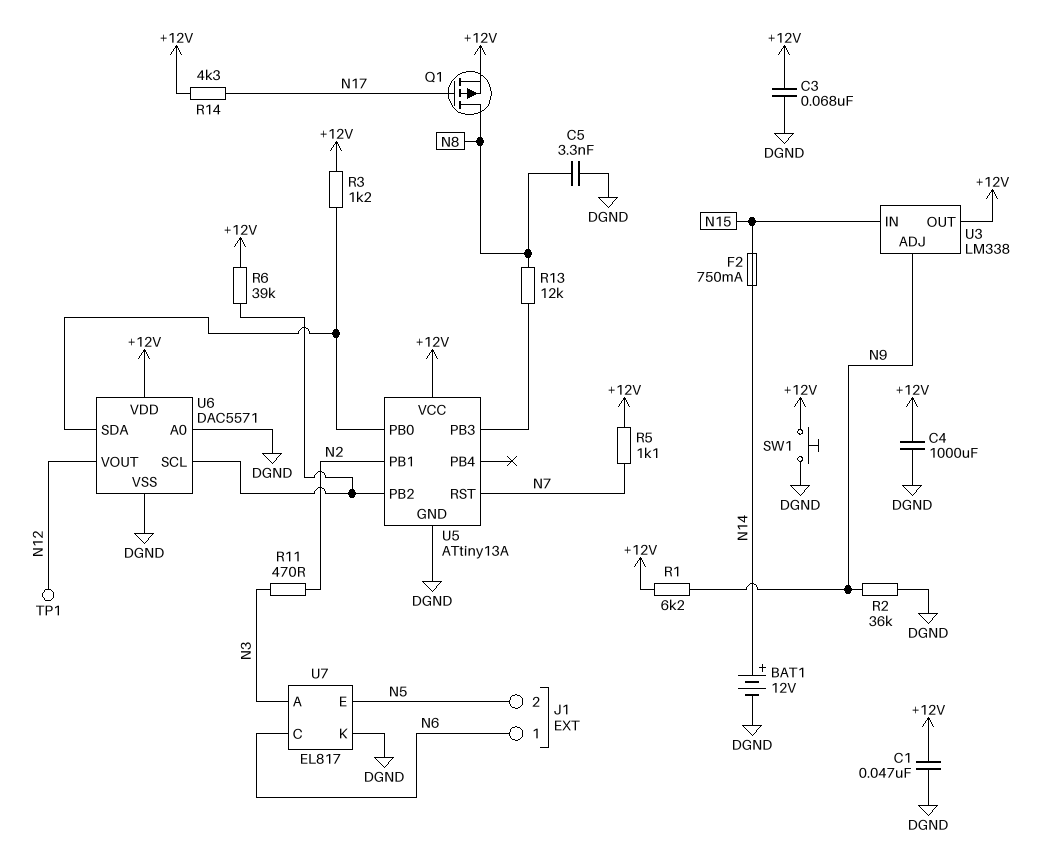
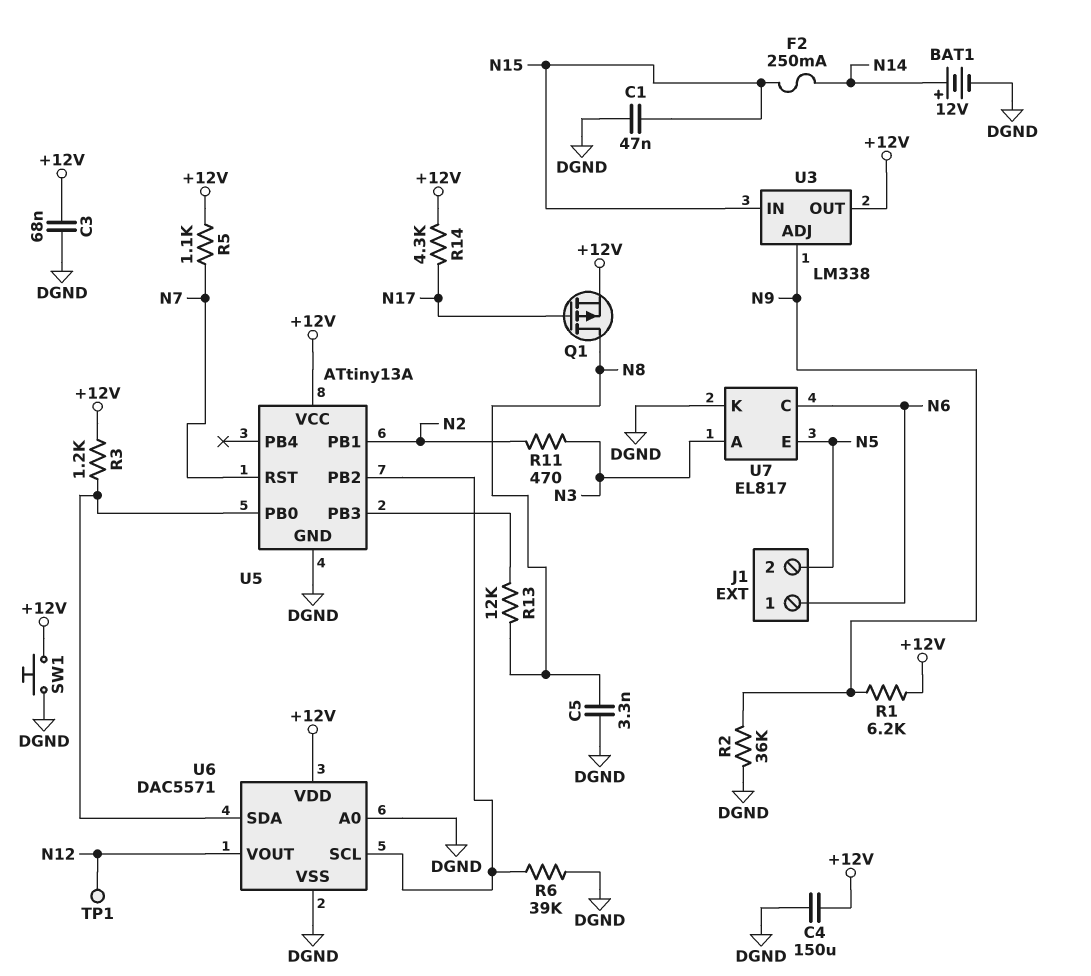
C1: 47nF (+12V, DGND) -> 47nF (DGND, N15)
C4: 1000uF (+12V, DGND) -> 150uF (+12V, DGND)
F2: 750mA (N14, N15) -> 250mA (N14, N15)
R6: 39k (+12V, U5/PB2) -> 39k (DGND, U5/PB2)

